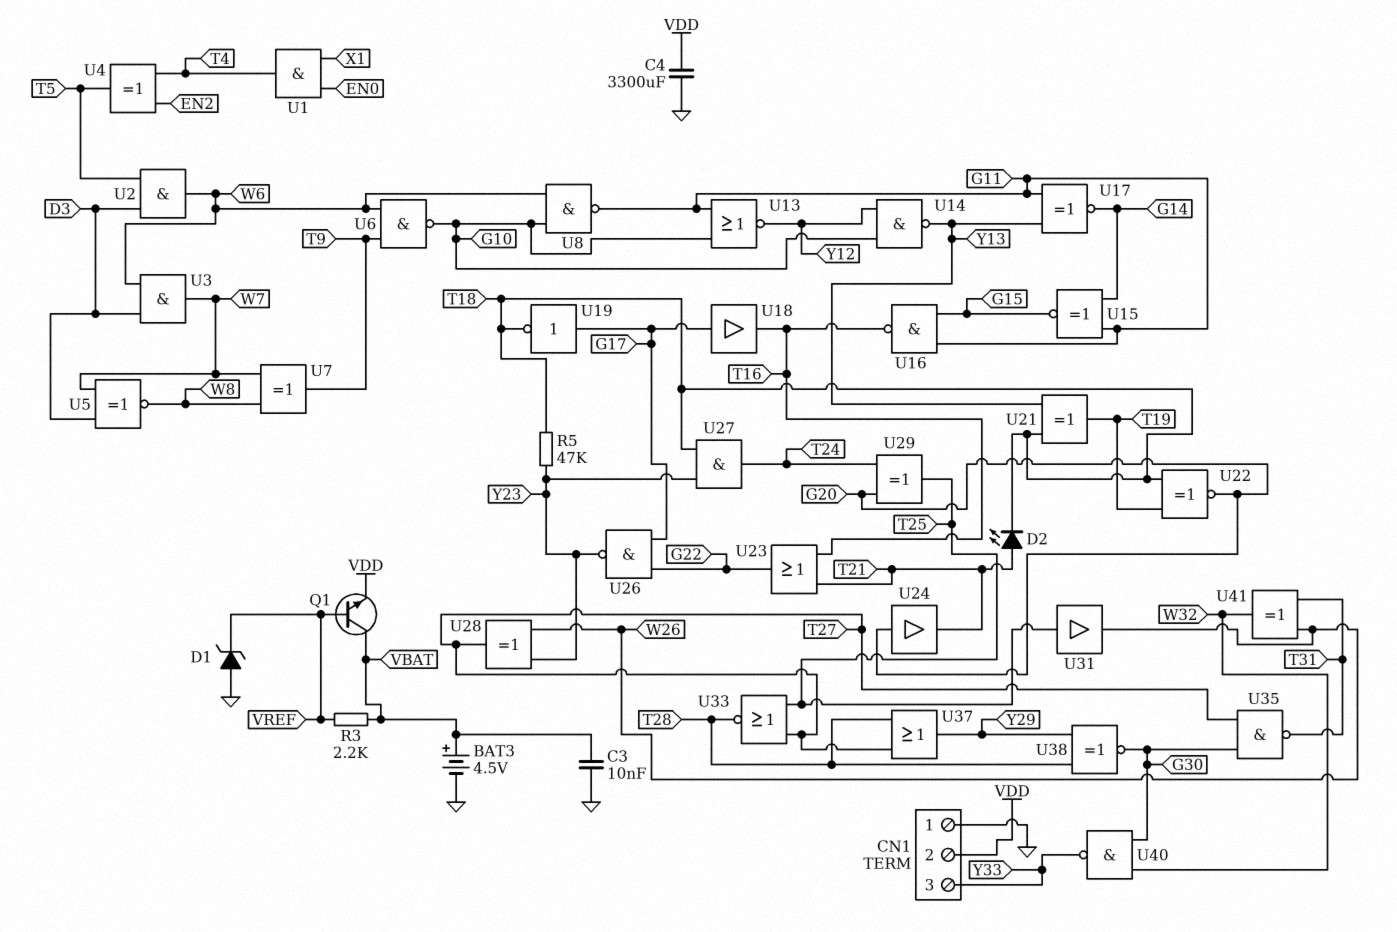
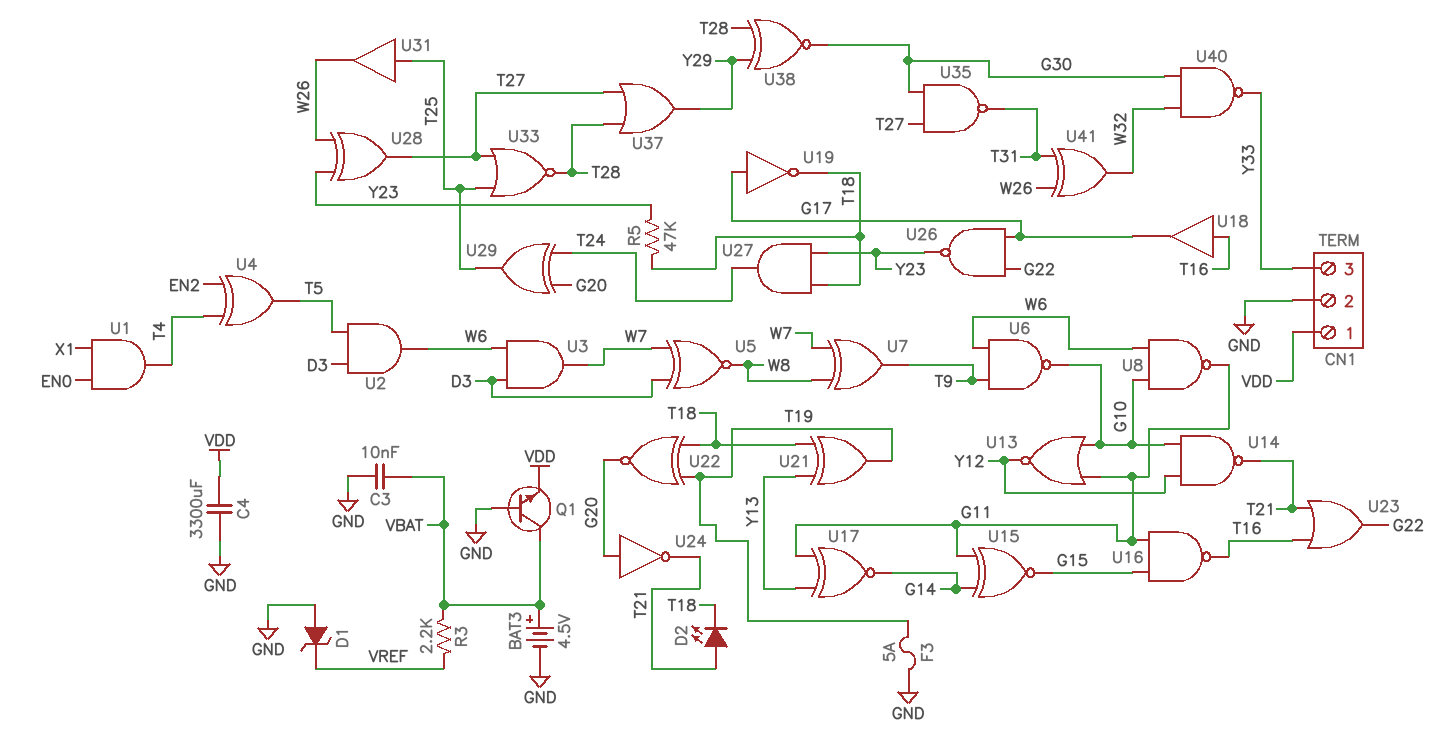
CN1 pin 1: GND -> VDD
CN1 pin 2: VDD -> GND
F3: none -> 5A (GND, T19)
Q1: NPN (B VREF, C VBAT, E VDD) -> NPN (B GND, C VBAT, E VDD)
U14: NAND (in G10, in Y12, out Y13) -> NAND (in G10, in Y12, out T21)
U18: buffer (in G17, out T16) -> buffer (in T16, out G17)
U24: buffer (in G20, out T21) -> NOT (in G20, out T21)

